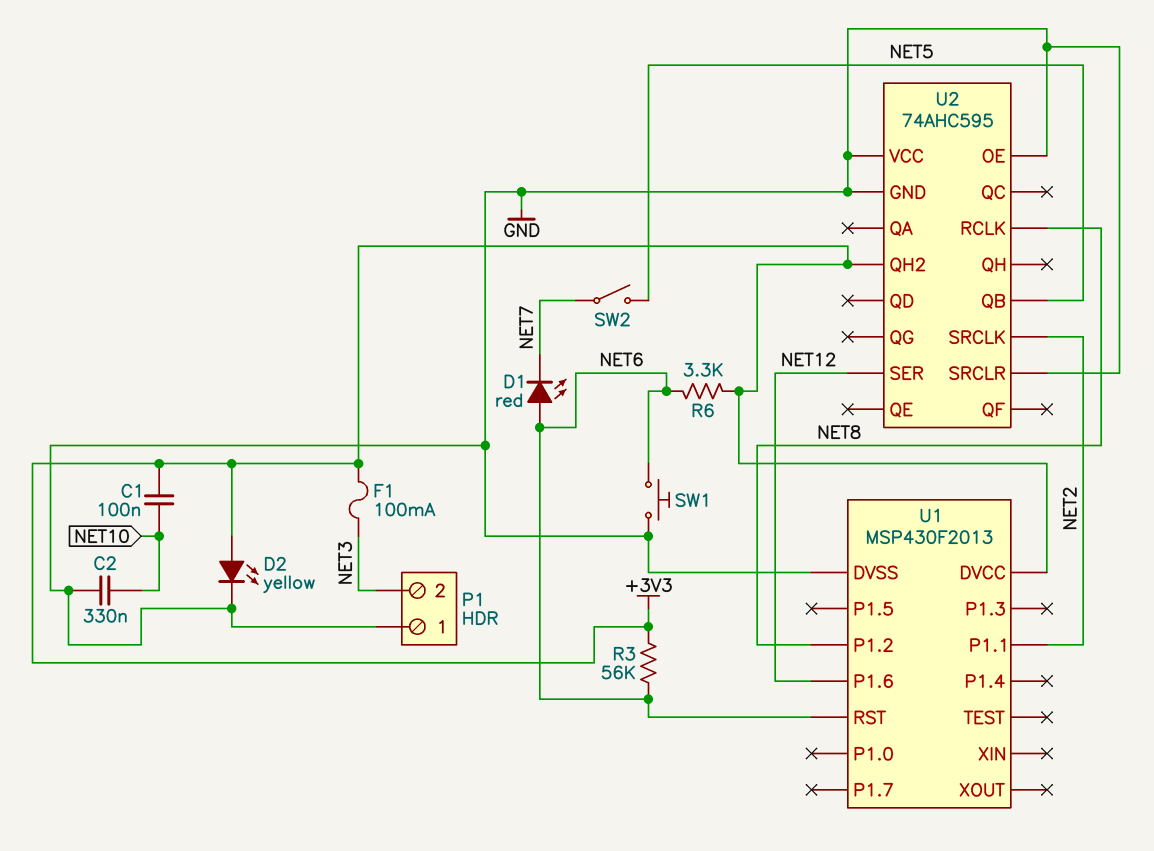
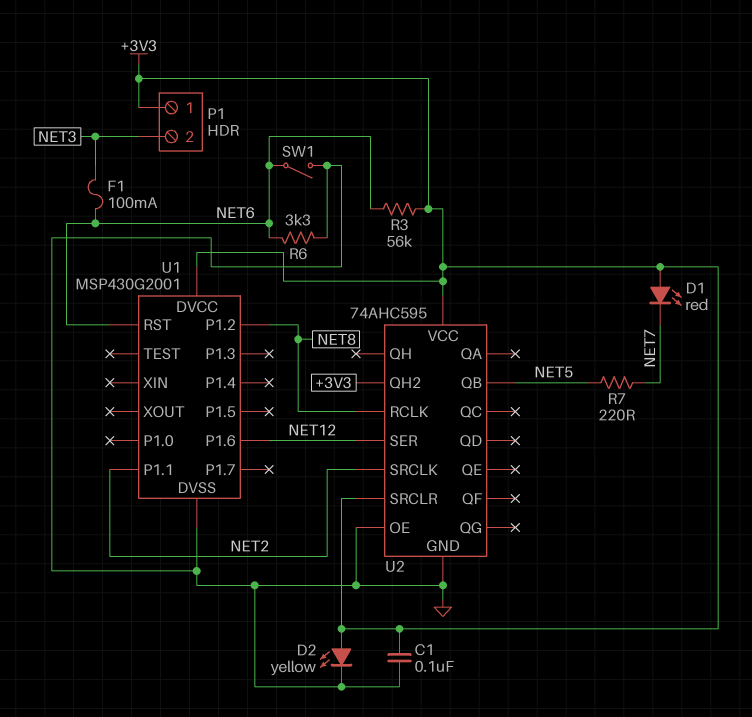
C1: 100nF (+3V3, NET10) -> 100nF (+3V3, GND)
C2: 330nF (GND, NET10) -> none
D1: LED red (A NET6, K NET7) -> LED red (A +3V3, K NET7)
F1: 100mA (+3V3, NET3) -> 100mA (NET3, NET6)
P1 pin 1: GND -> +3V3
R6: 3.3k (+3V3, NET6) -> 3.3k (GND, NET6)
R7: none -> 220 (NET5, NET7)
SW1: button (GND, NET6) -> switch (GND, NET6)
SW2: switch (NET5, NET7) -> none
U1: MSP430F2013 -> MSP430G2001
U2 pin SRCLR: GND -> +3V3
U2 pin VCC: GND -> +3V3

